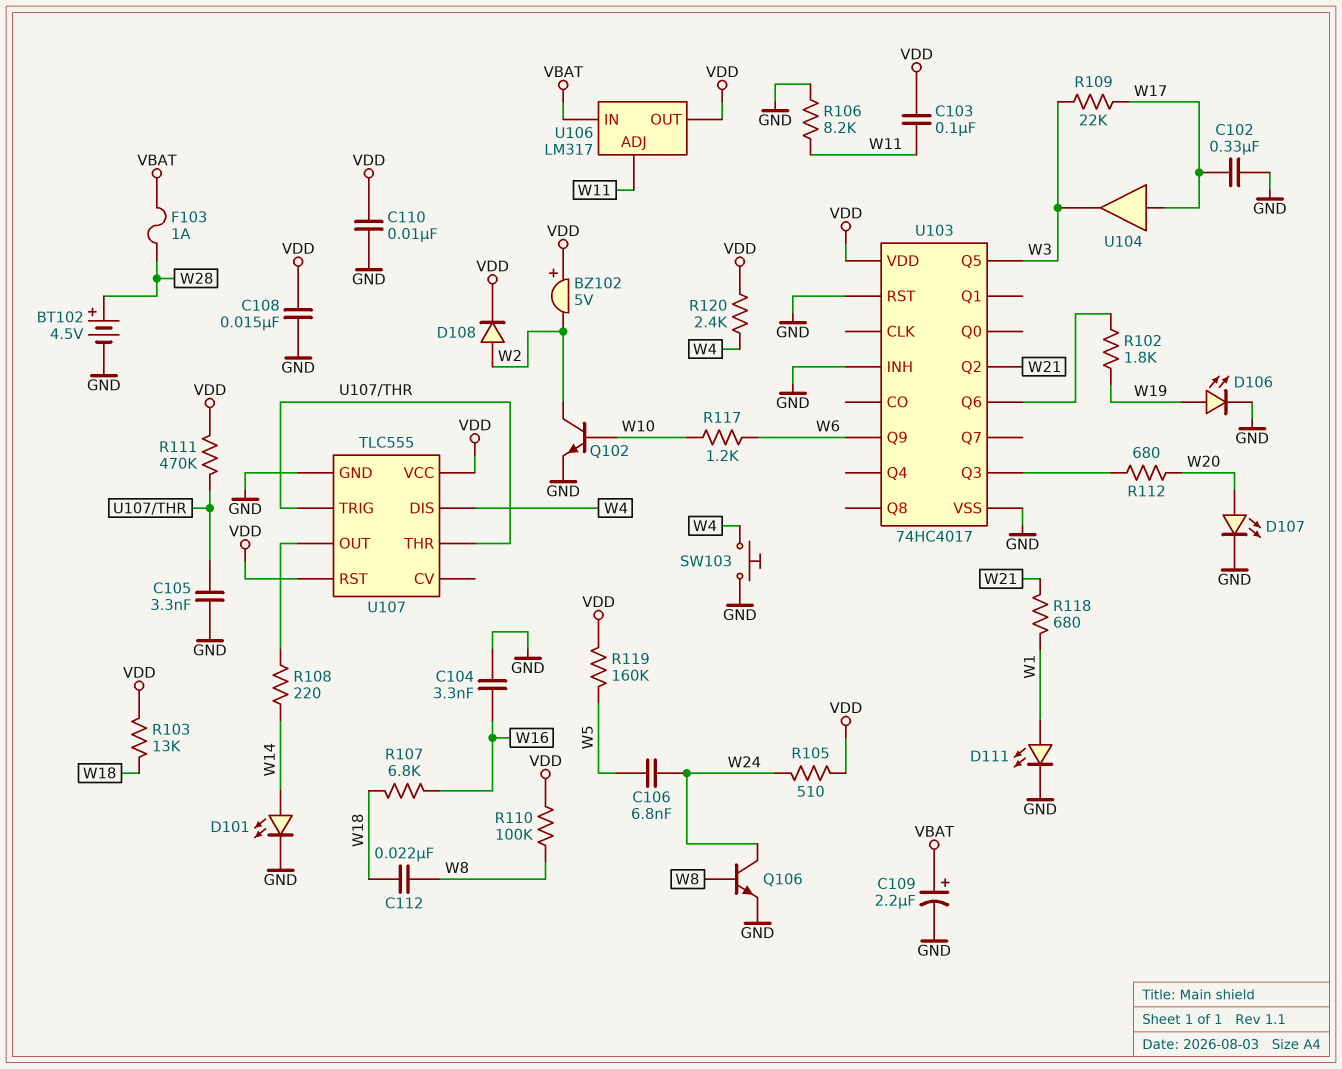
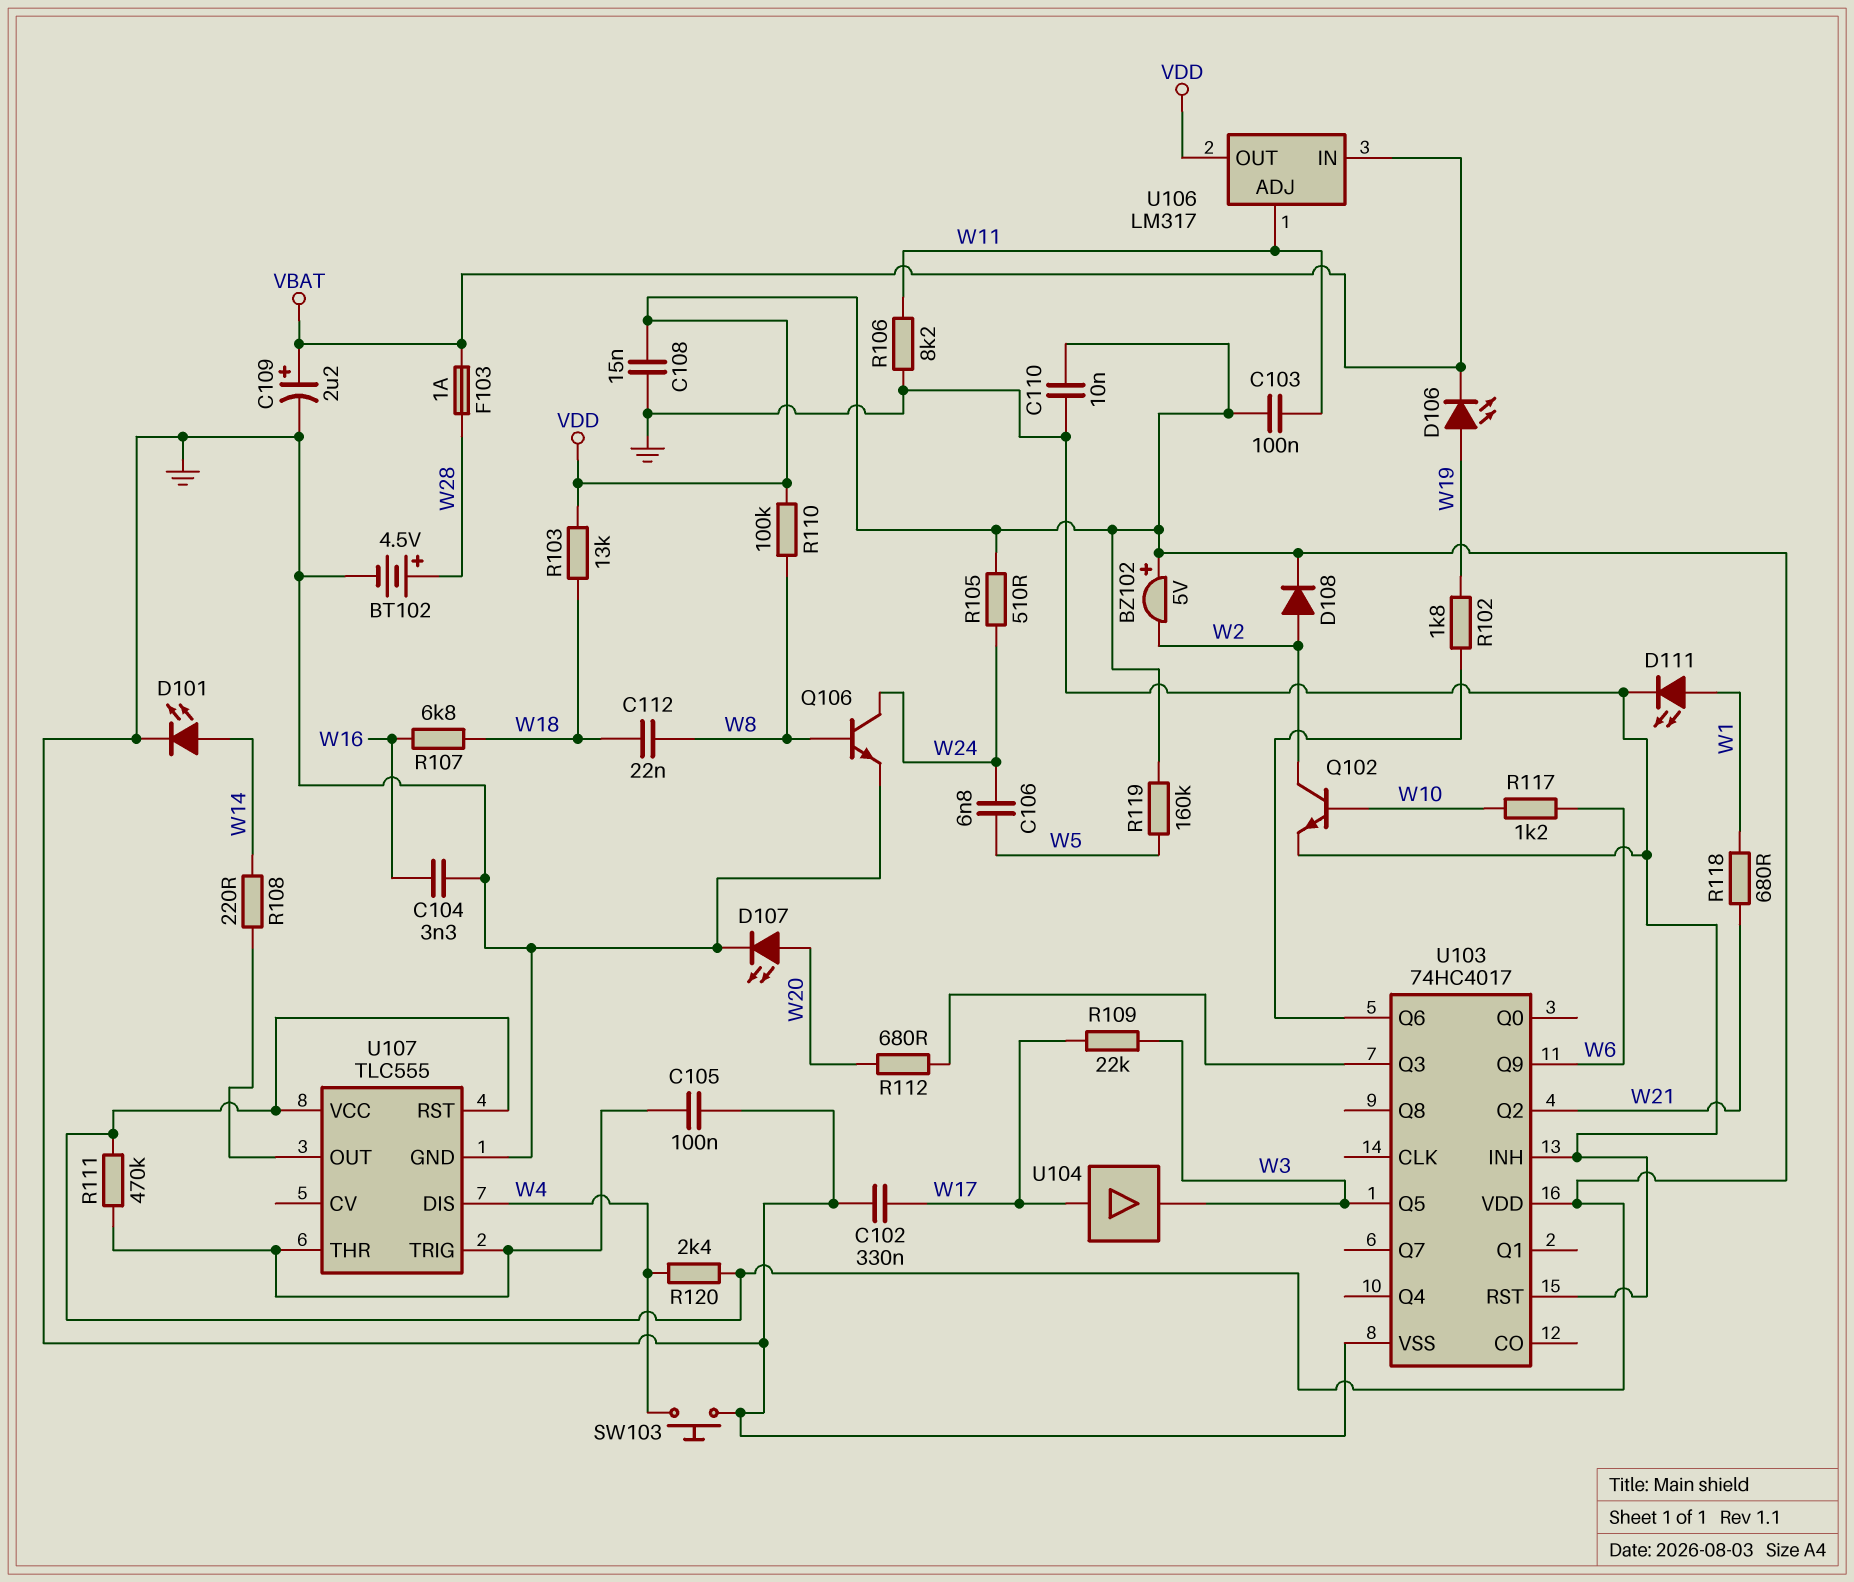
C105: 3.3nF (GND, U107/THR) -> 100nF (GND, U107/THR)
D106: LED (A W19, K GND) -> LED (A W19, K VBAT)

